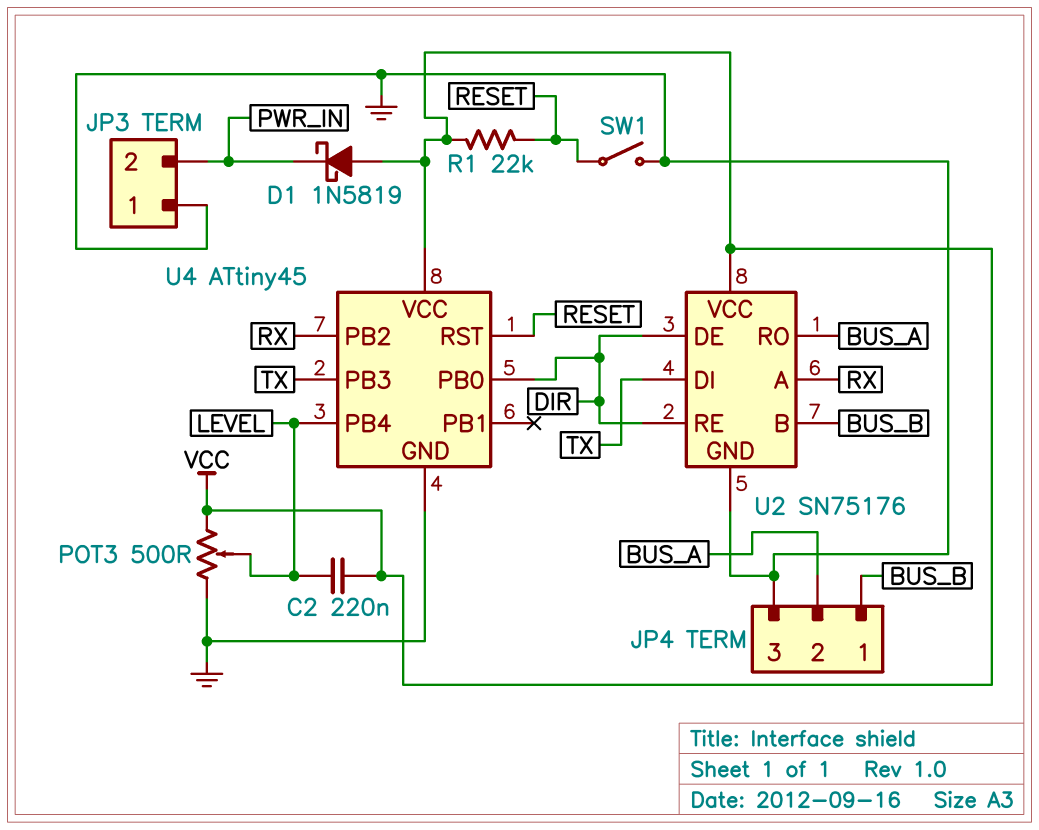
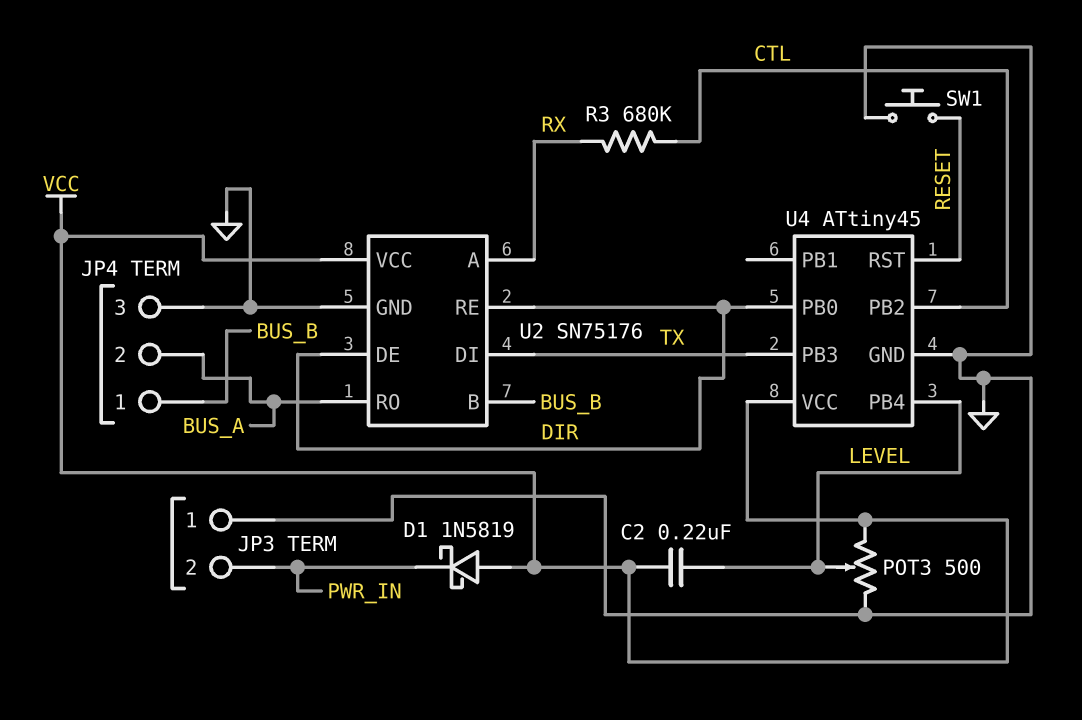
R1: 22k (RESET, VCC) -> none
R3: none -> 680k (CTL, RX)
SW1: switch (GND, RESET) -> button (GND, RESET)
U4 pin PB2: RX -> CTL

